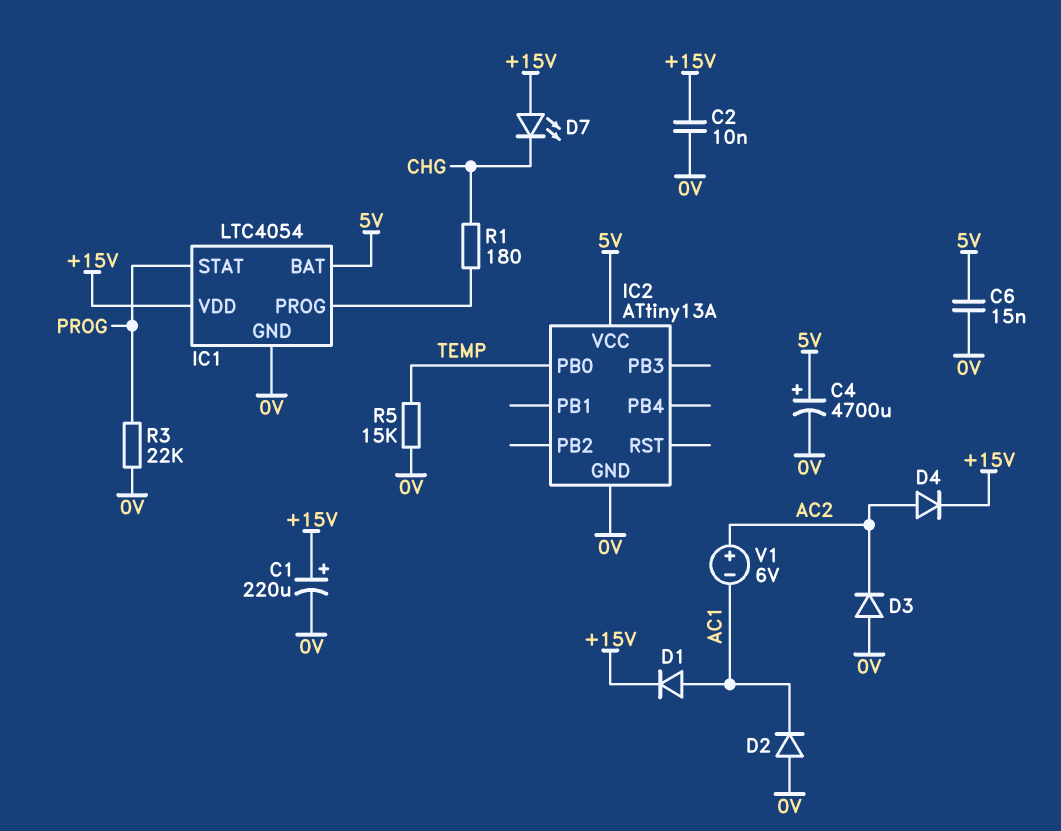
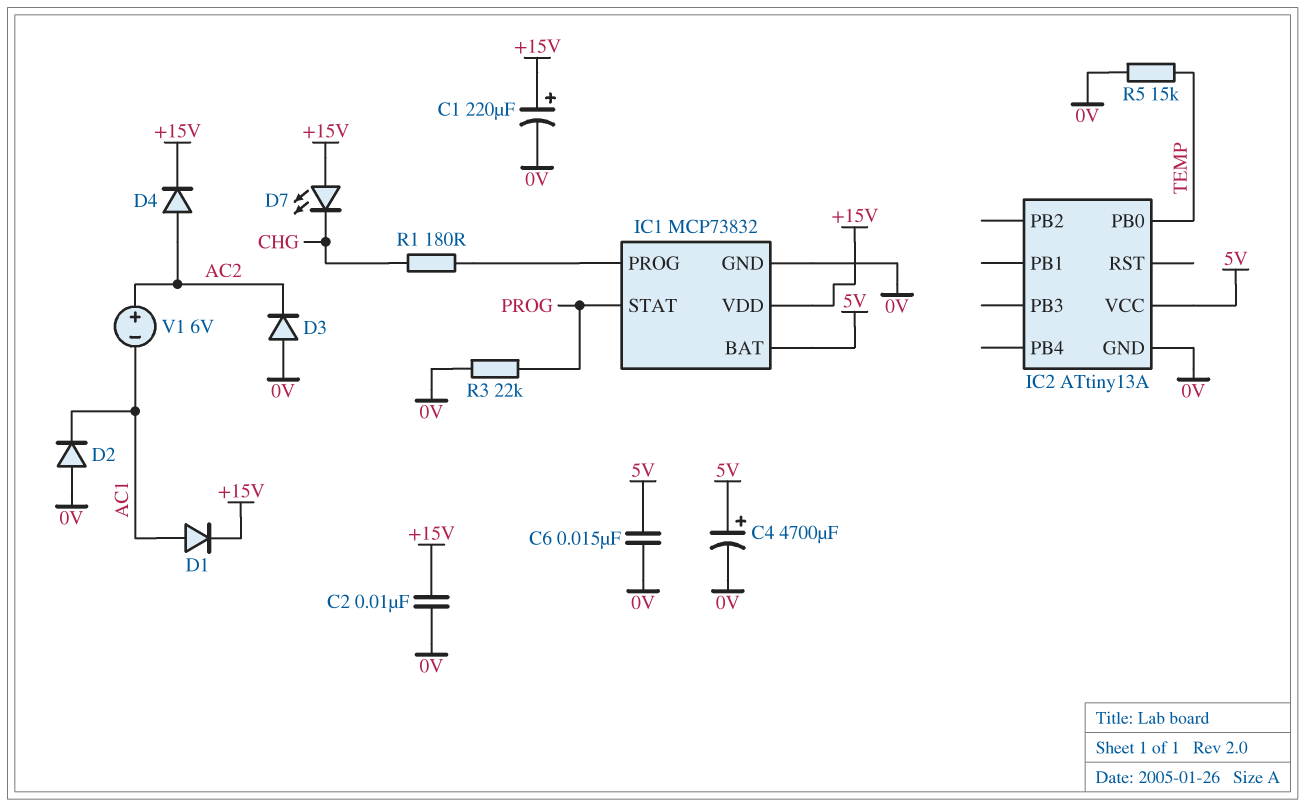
IC1: LTC4054 -> MCP73832

